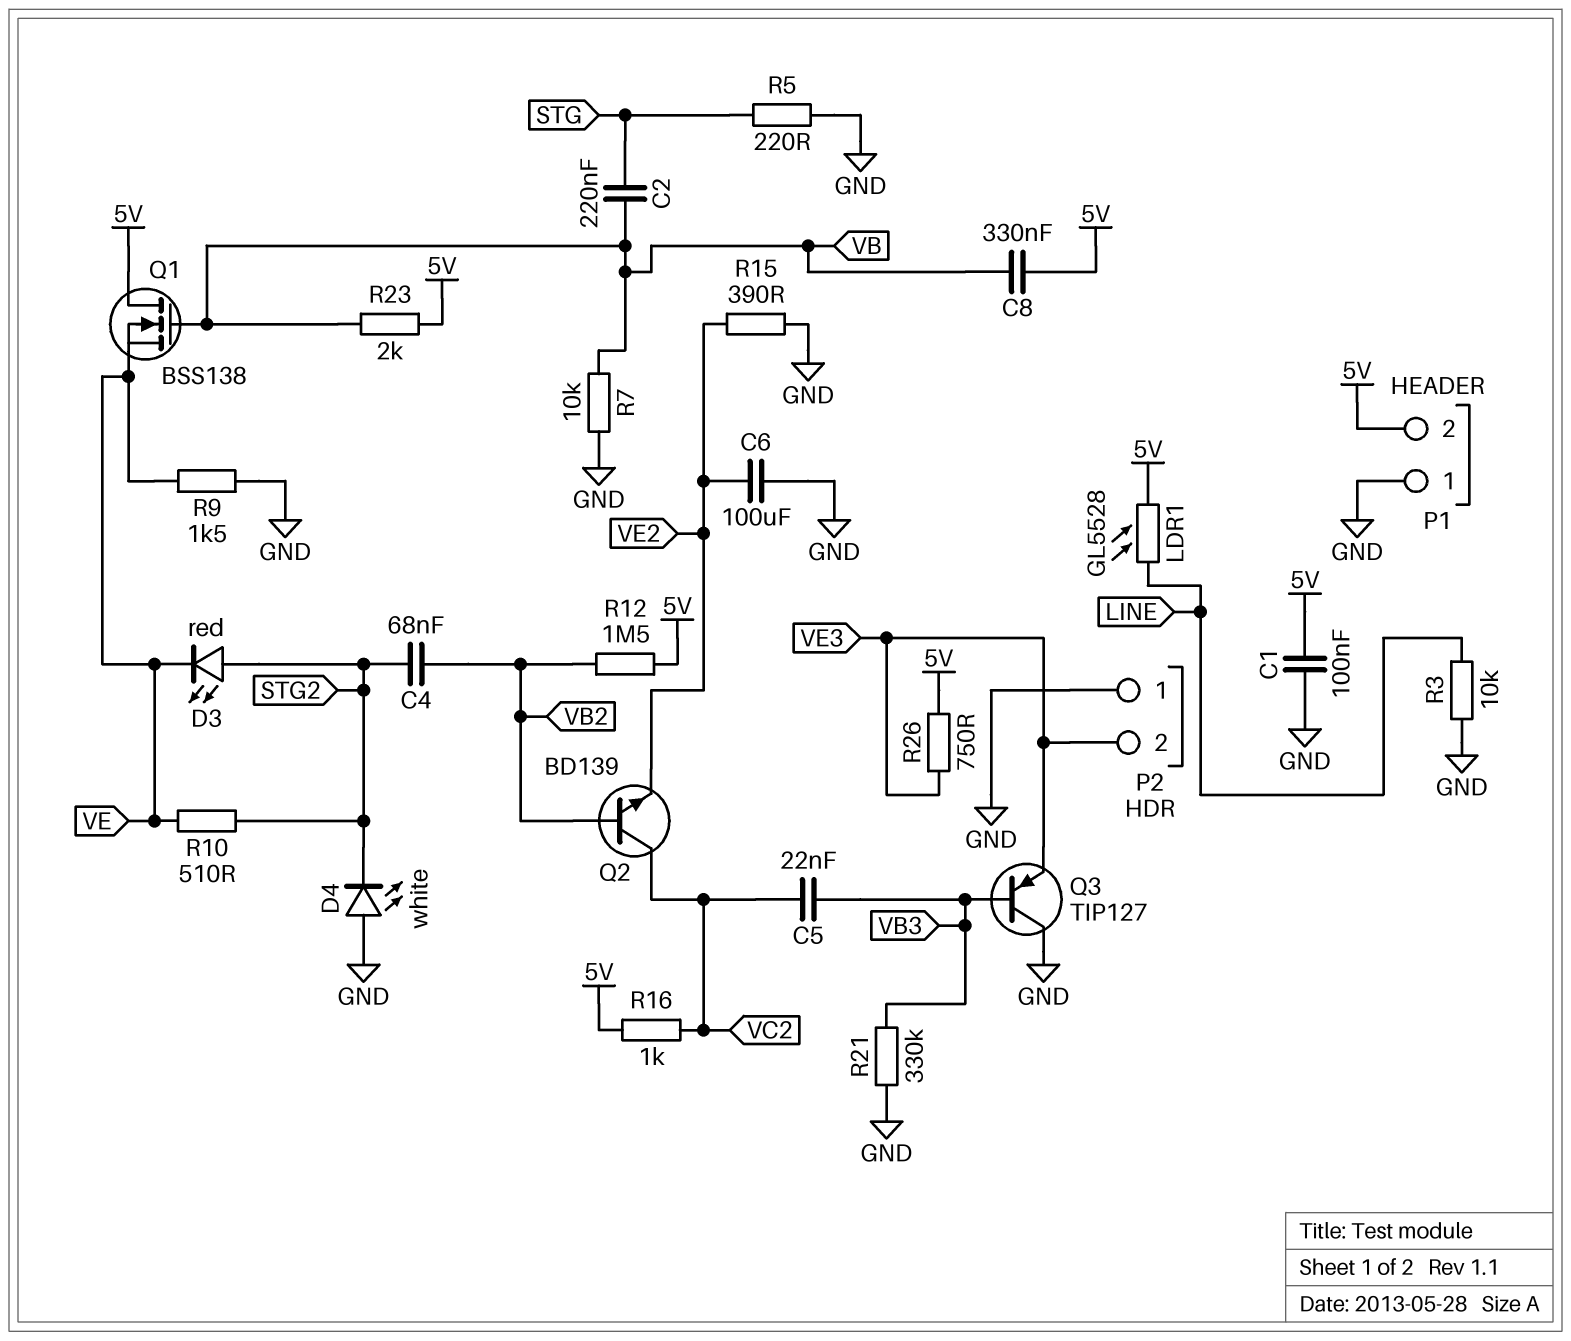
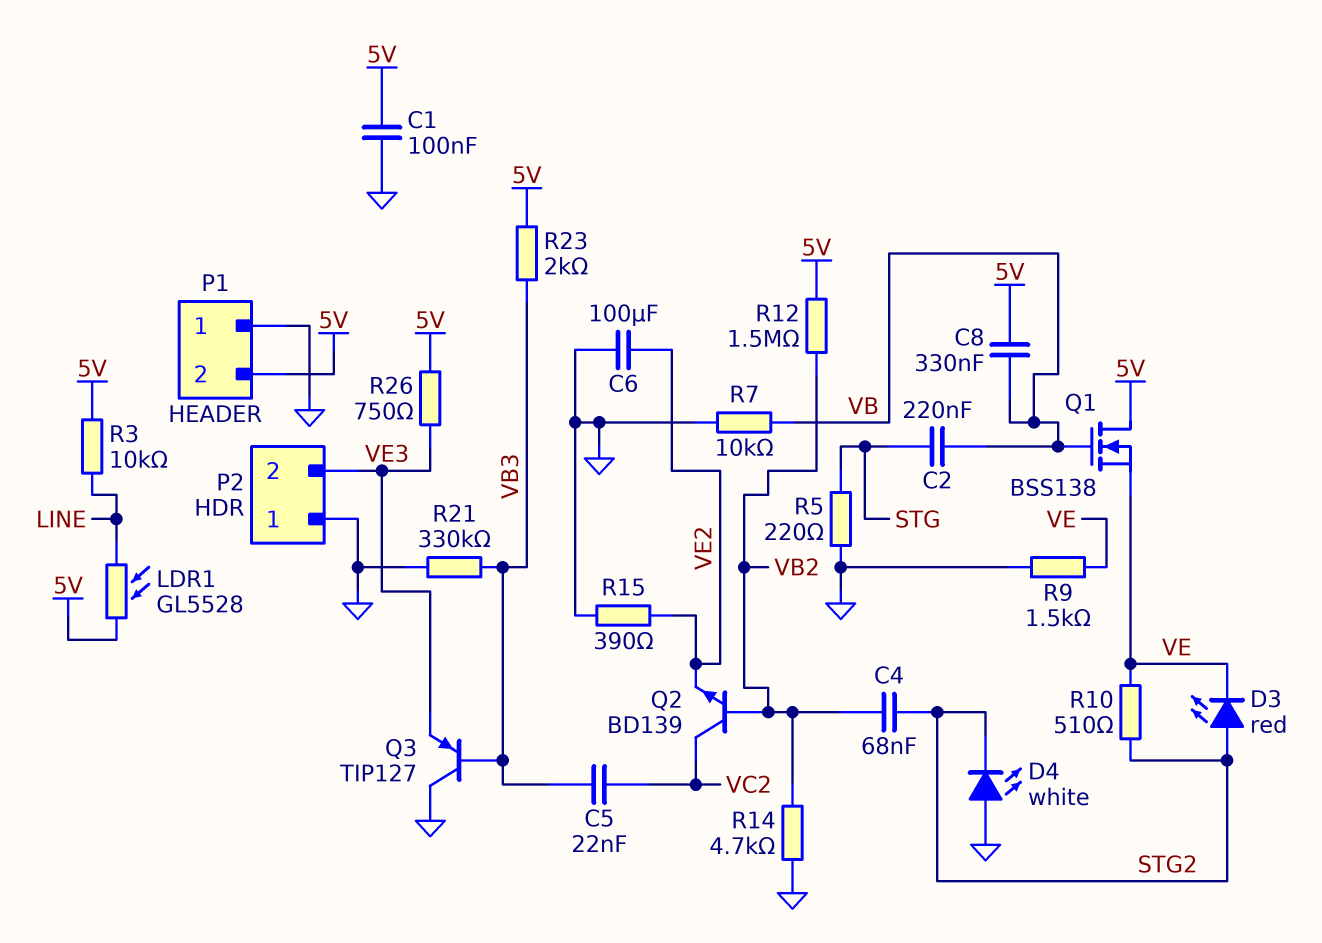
R3: 10k (GND, LINE) -> 10k (5V, LINE)
R14: none -> 4.7k (GND, VB2)
R16: 1k (5V, VC2) -> none
R23: 2k (5V, VB) -> 2k (5V, VB3)

